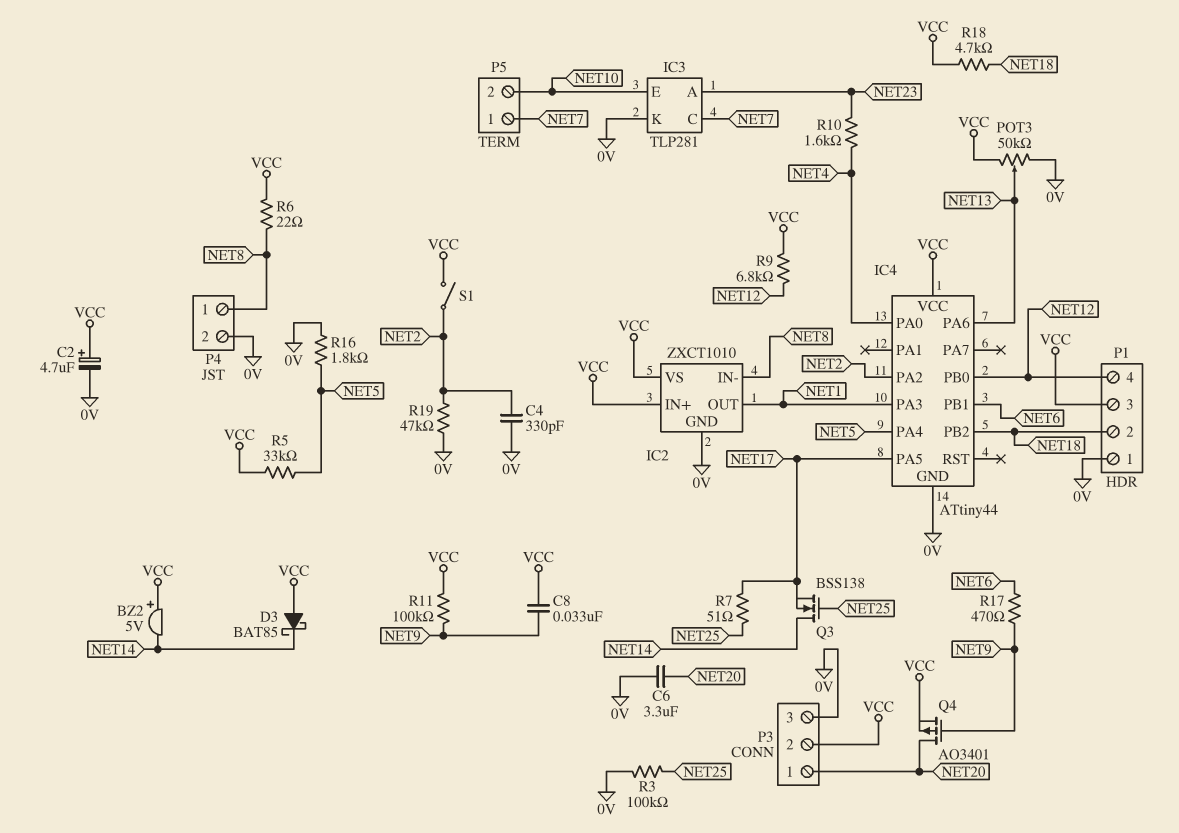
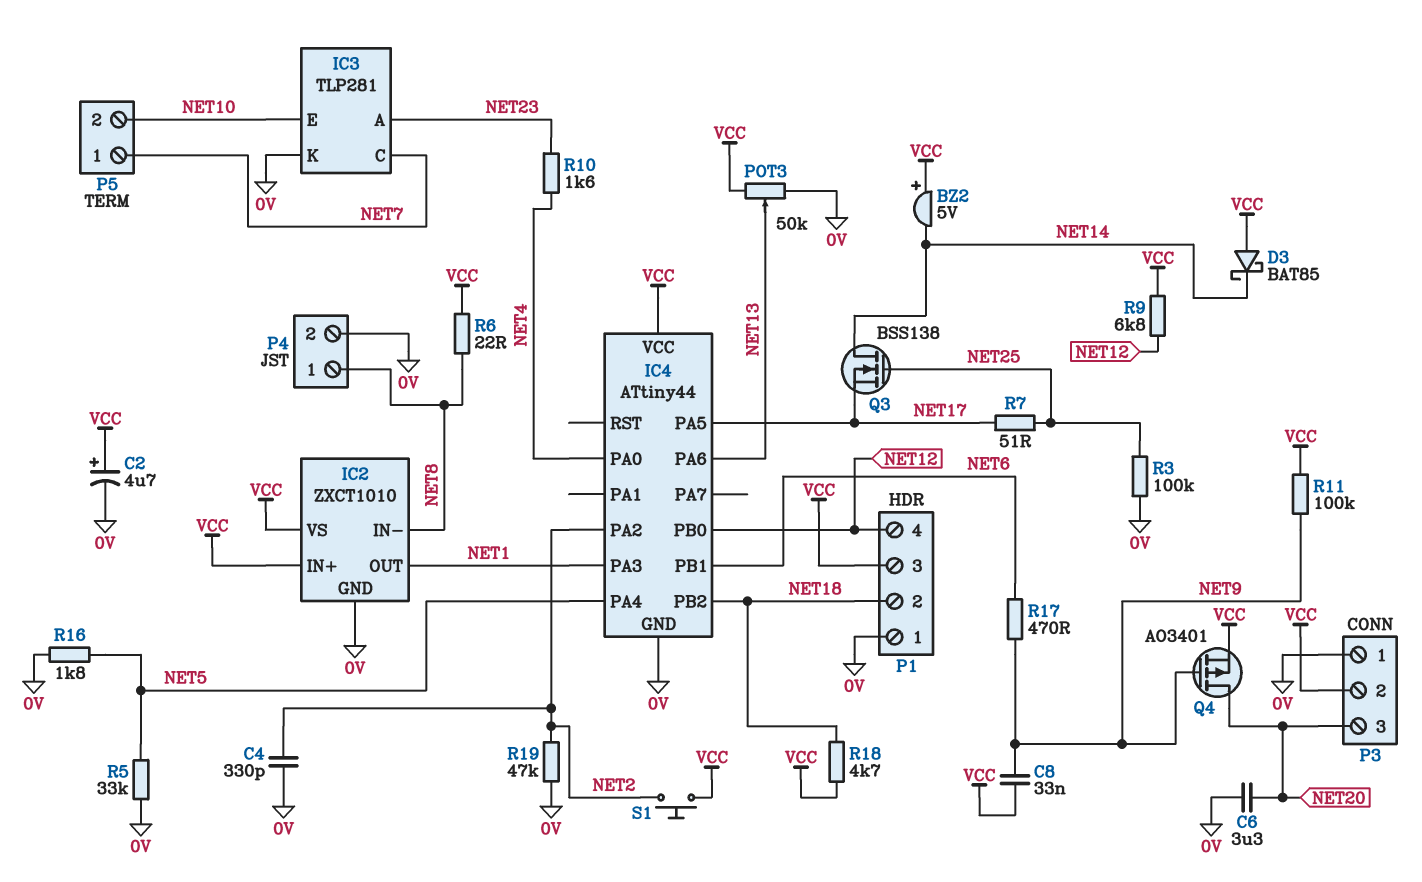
P3 pin 1: NET20 -> 0V
P3 pin 3: 0V -> NET20
R5: 33k (NET5, VCC) -> 33k (0V, NET5)
S1: switch (NET2, VCC) -> button (NET2, VCC)

